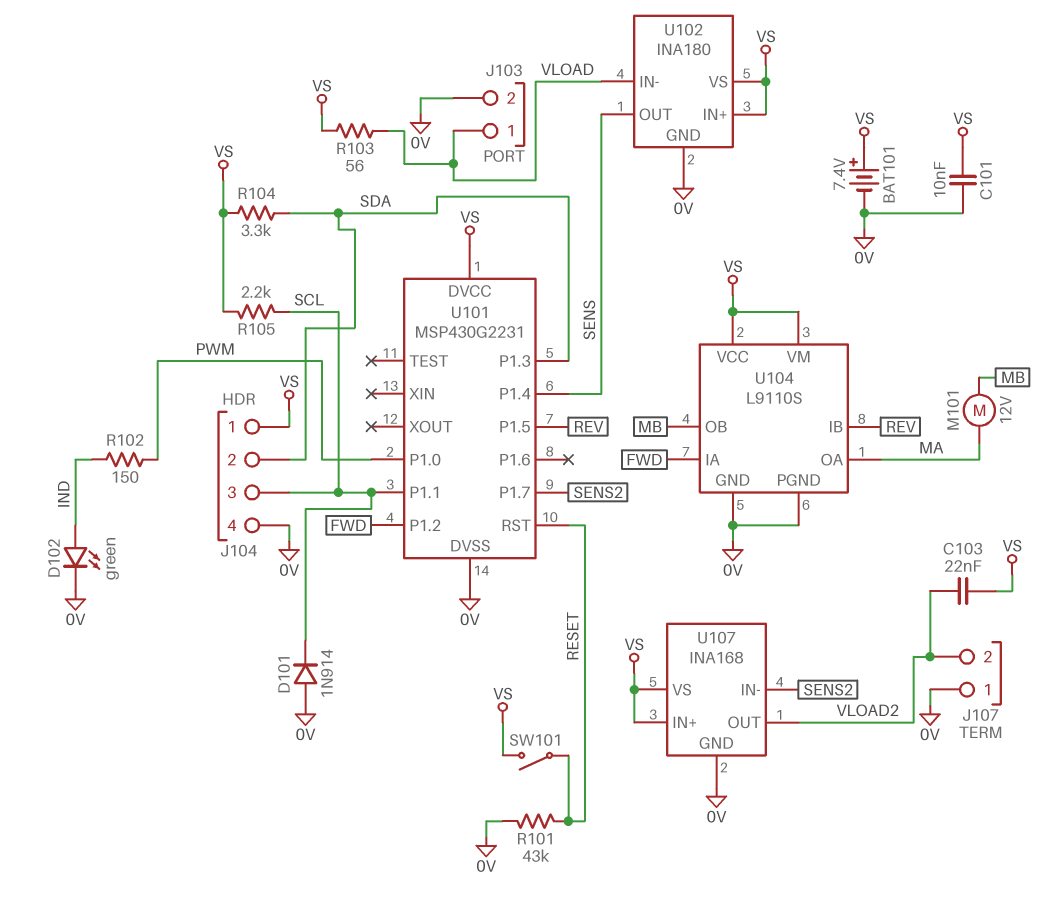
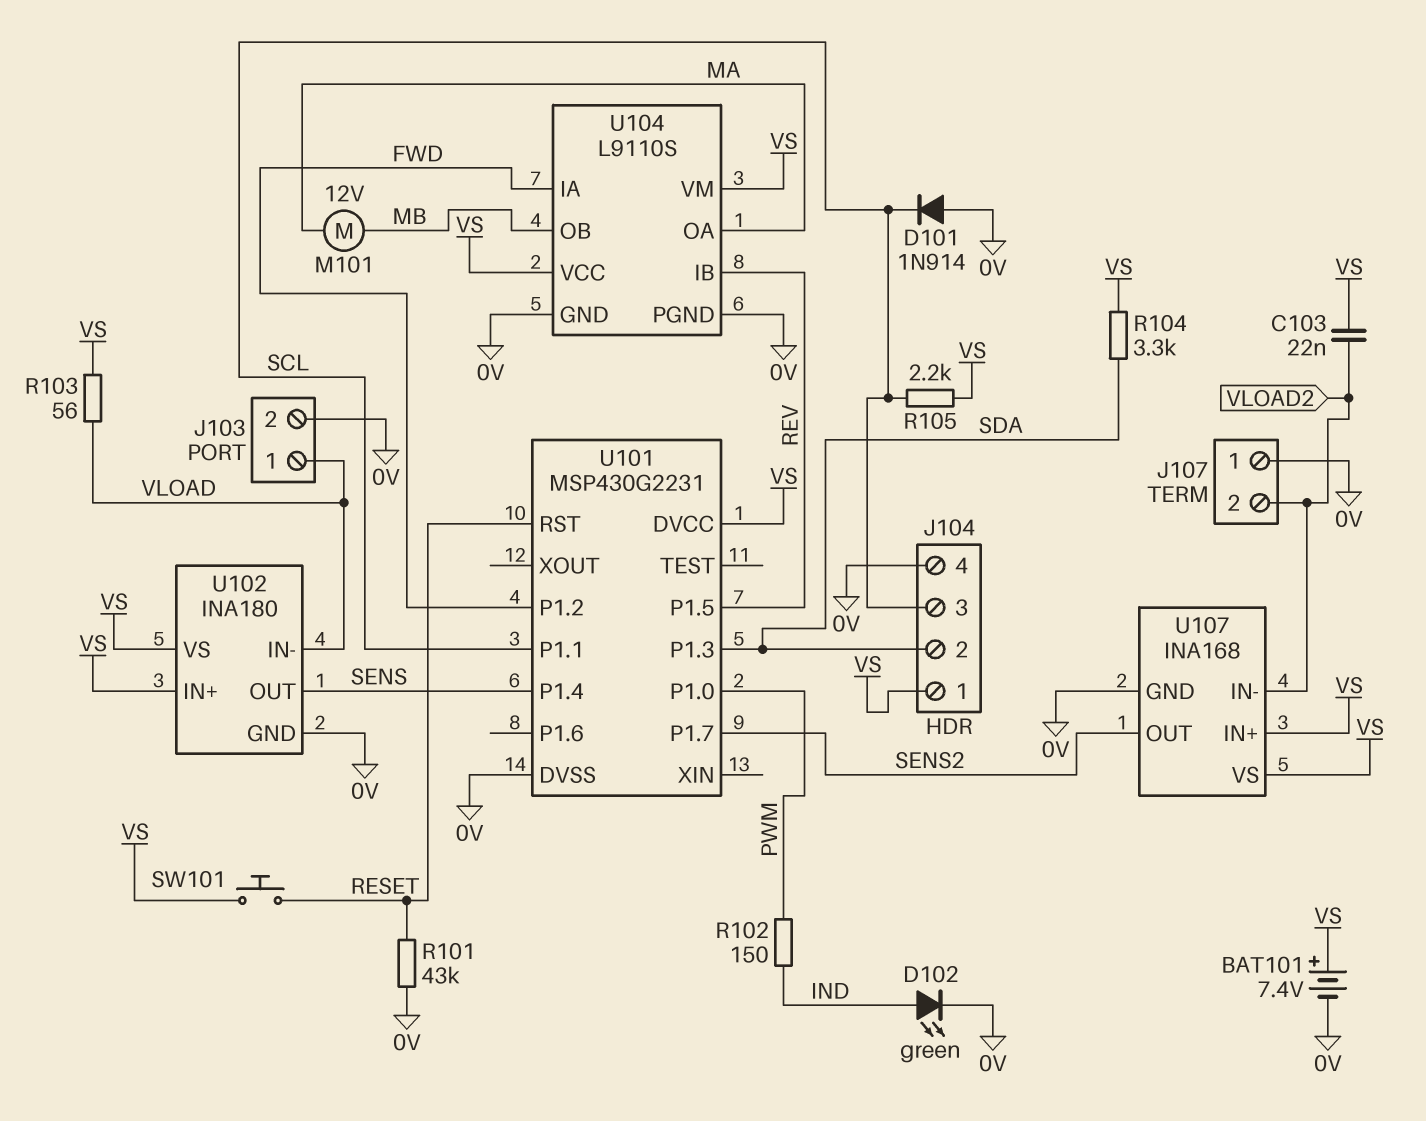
C101: 10nF (0V, VS) -> none
SW101: switch (RESET, VS) -> button (RESET, VS)
U107 pin IN-: SENS2 -> VLOAD2
U107 pin OUT: VLOAD2 -> SENS2

